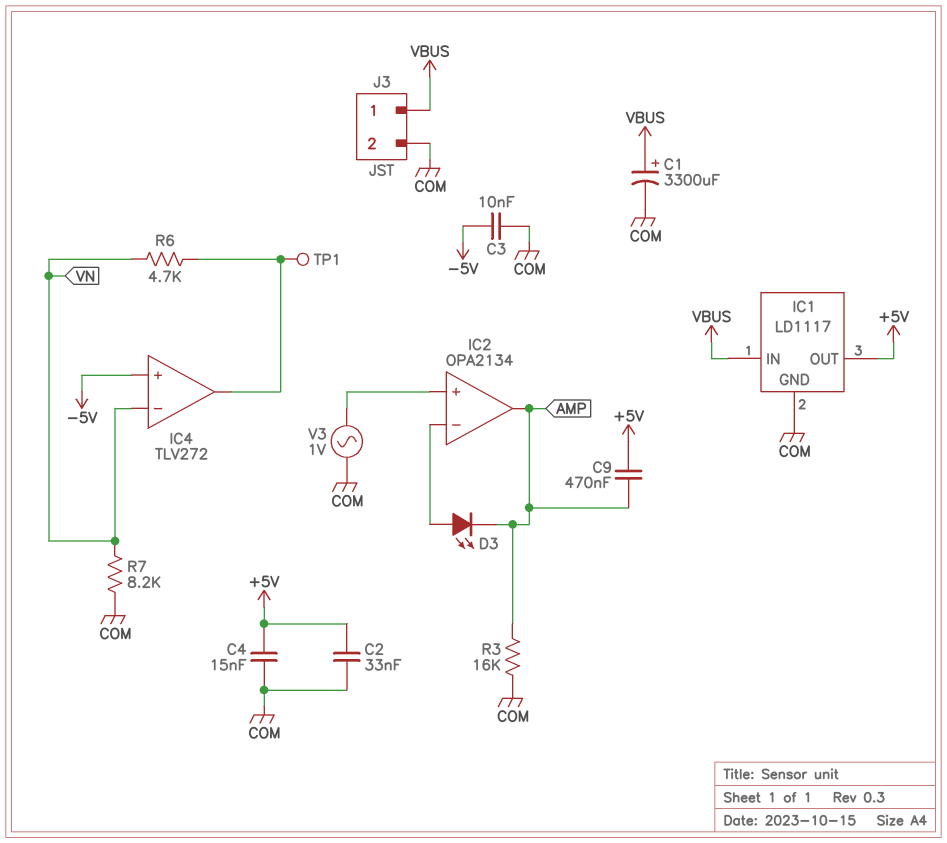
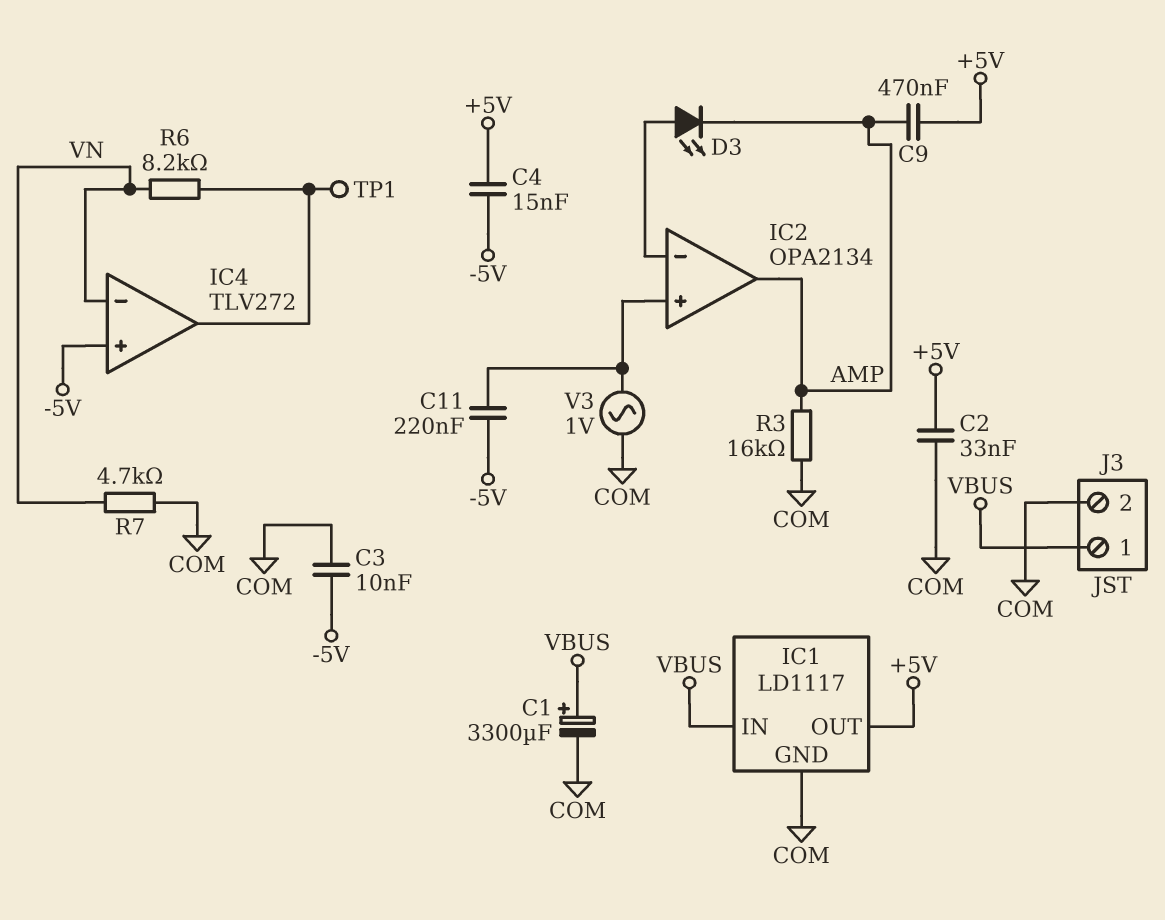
C4: 15nF (+5V, COM) -> 15nF (+5V, -5V)
C11: none -> 220nF (-5V, IC2/in+)
R6: 4.7k (IC4/out, VN) -> 8.2k (IC4/out, VN)
R7: 8.2k (COM, VN) -> 4.7k (COM, VN)

